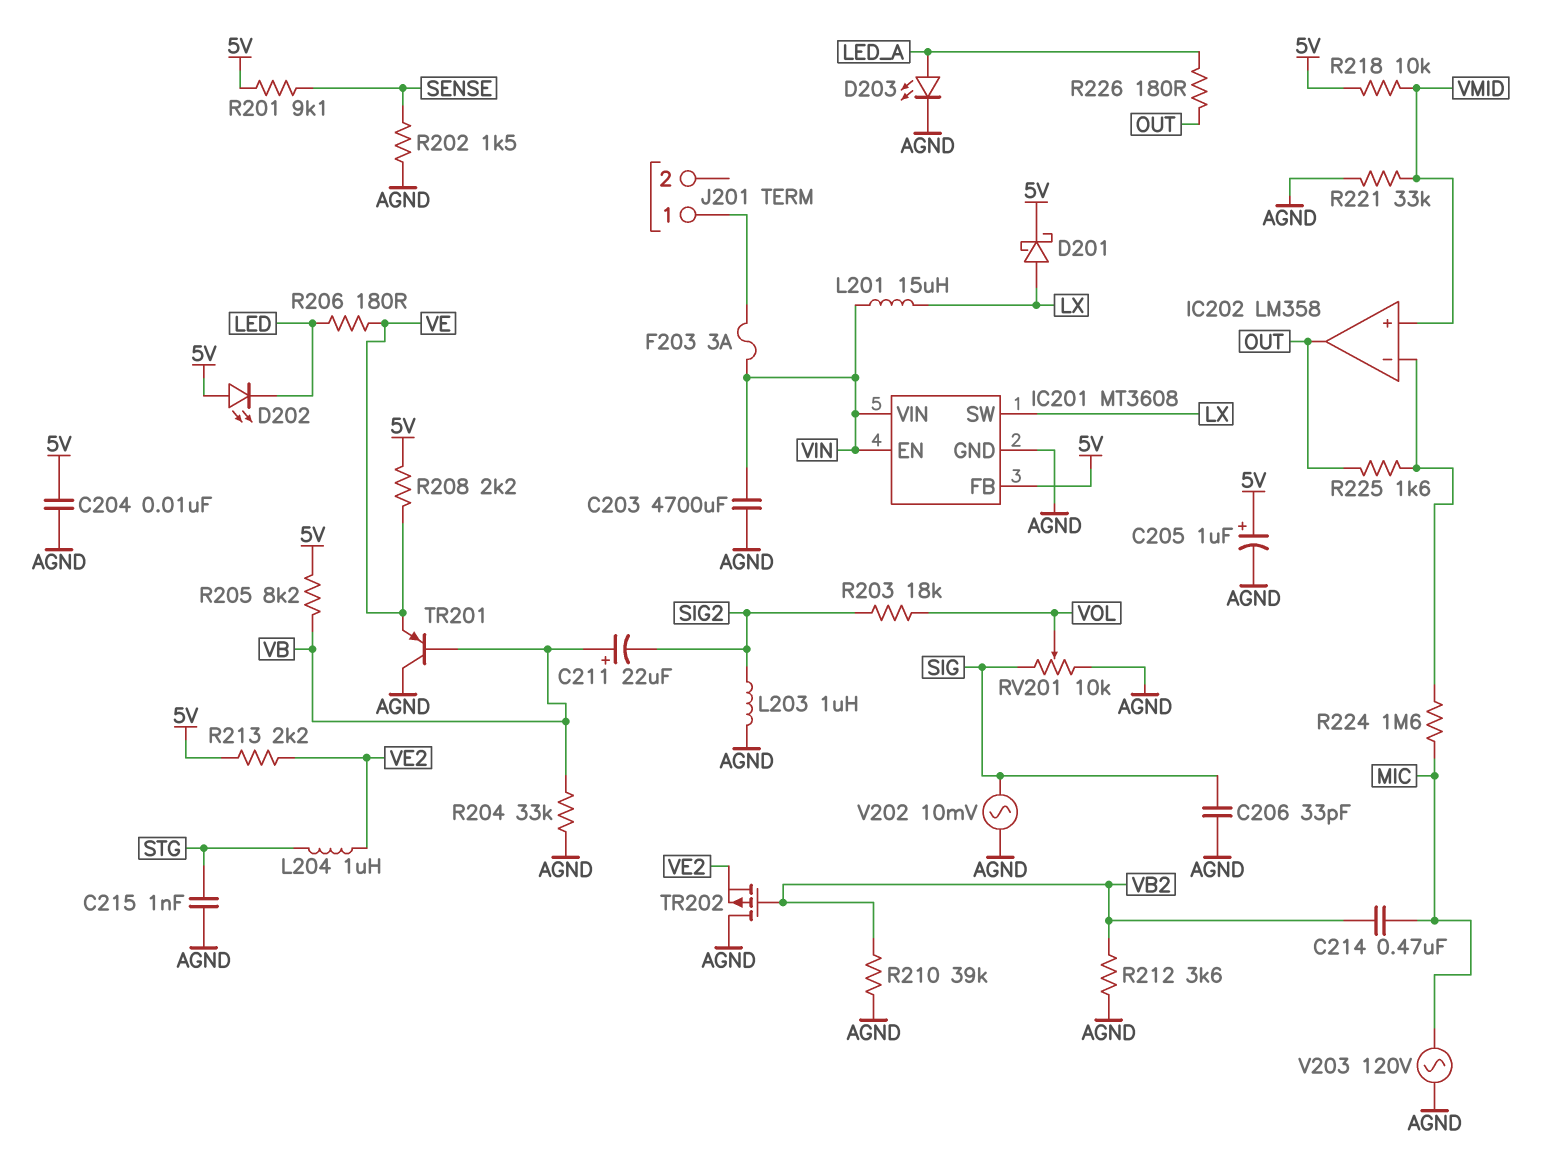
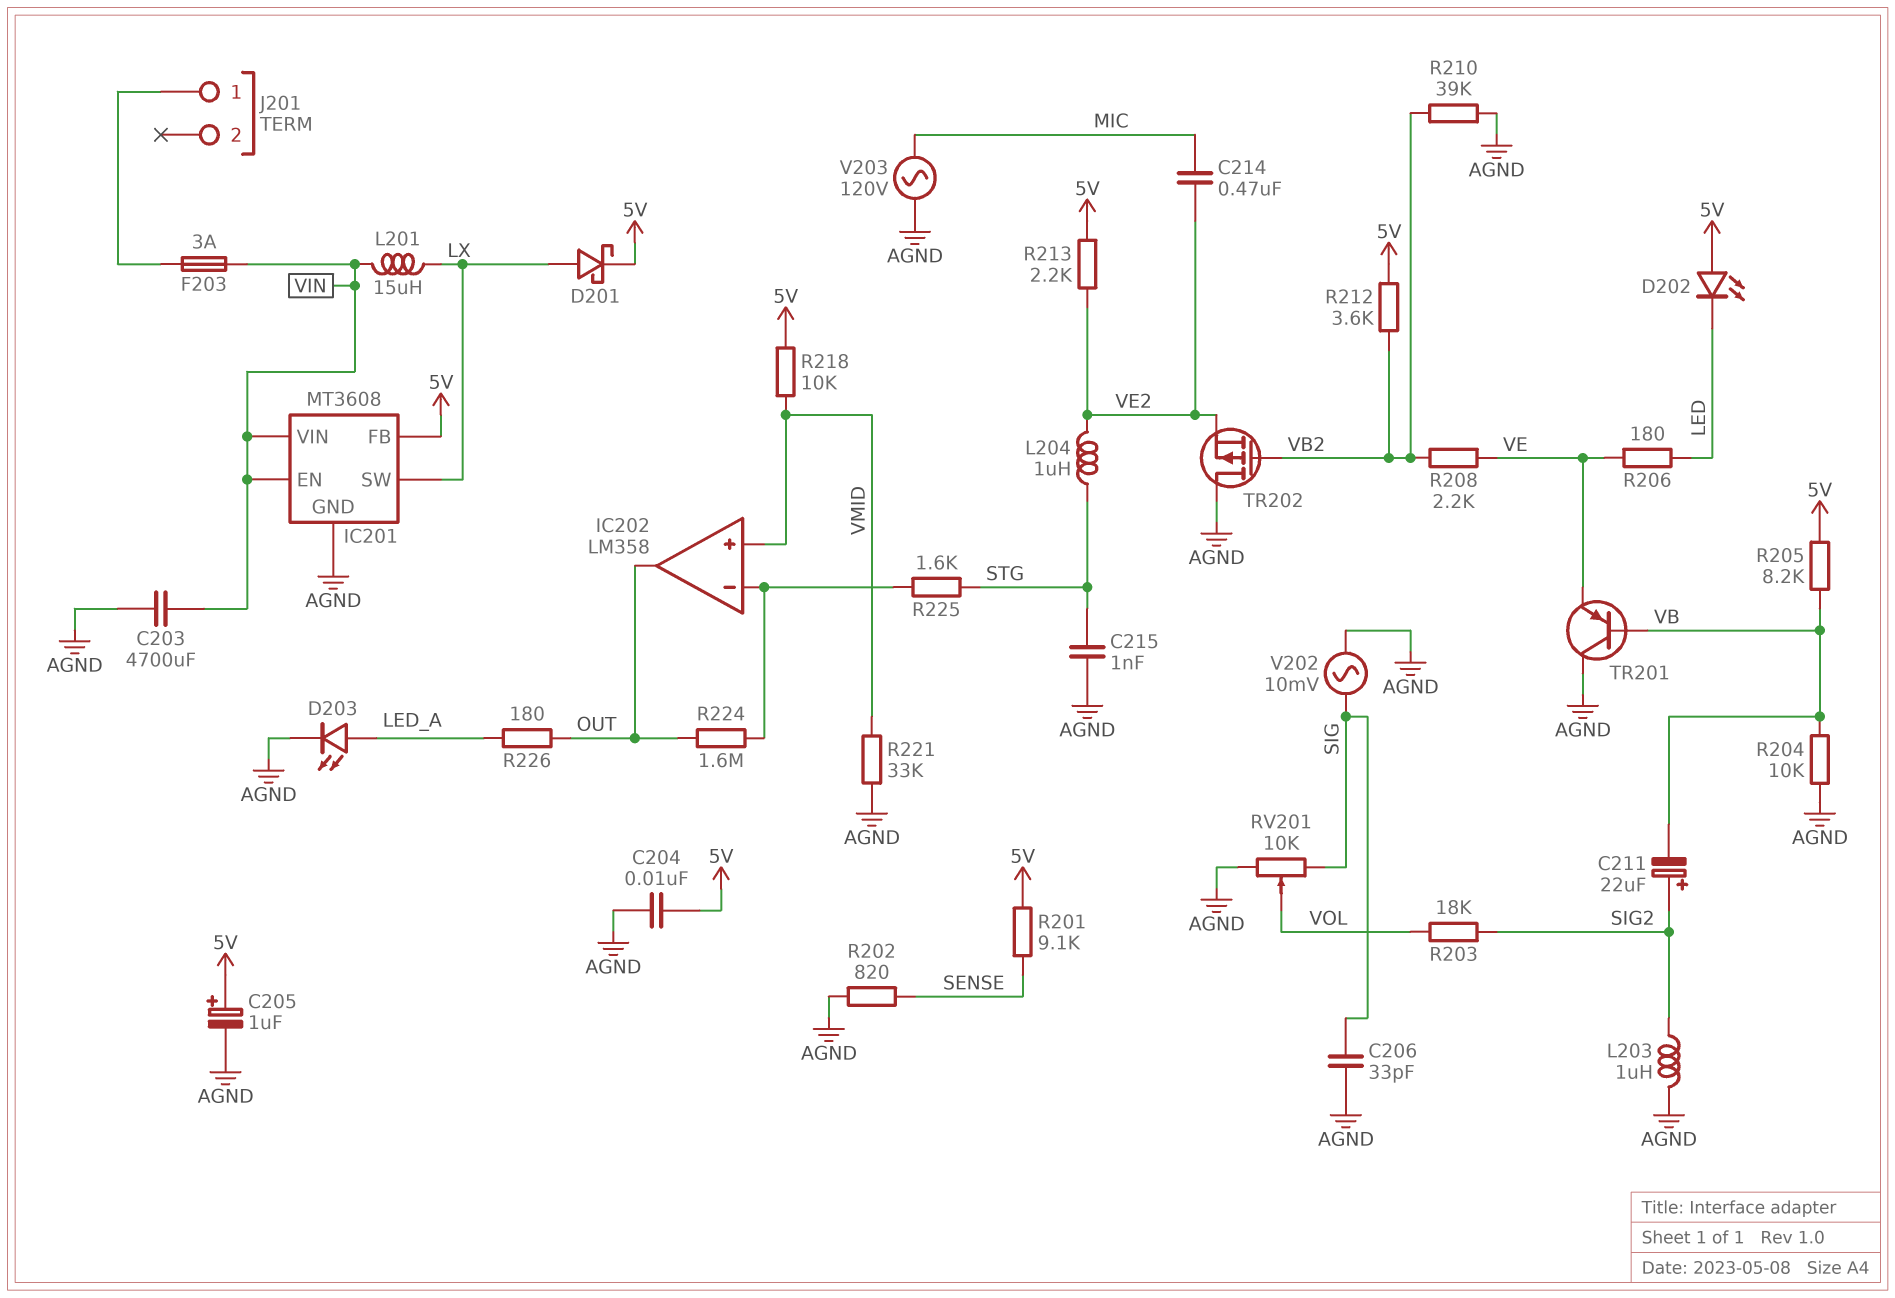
C211: 22uF (plus VB, minus SIG2) -> 22uF (plus SIG2, minus VB)
C214: 470nF (MIC, VB2) -> 470nF (MIC, VE2)
R202: 1.5k (AGND, SENSE) -> 820 (AGND, SENSE)
R204: 33k (AGND, VB) -> 10k (AGND, VB)
R208: 2.2k (5V, VE) -> 2.2k (VB2, VE)
R212: 3.6k (AGND, VB2) -> 3.6k (5V, VB2)
R224: 1.6M (IC202/in-, MIC) -> 1.6M (IC202/in-, OUT)
R225: 1.6k (IC202/in-, OUT) -> 1.6k (IC202/in-, STG)

